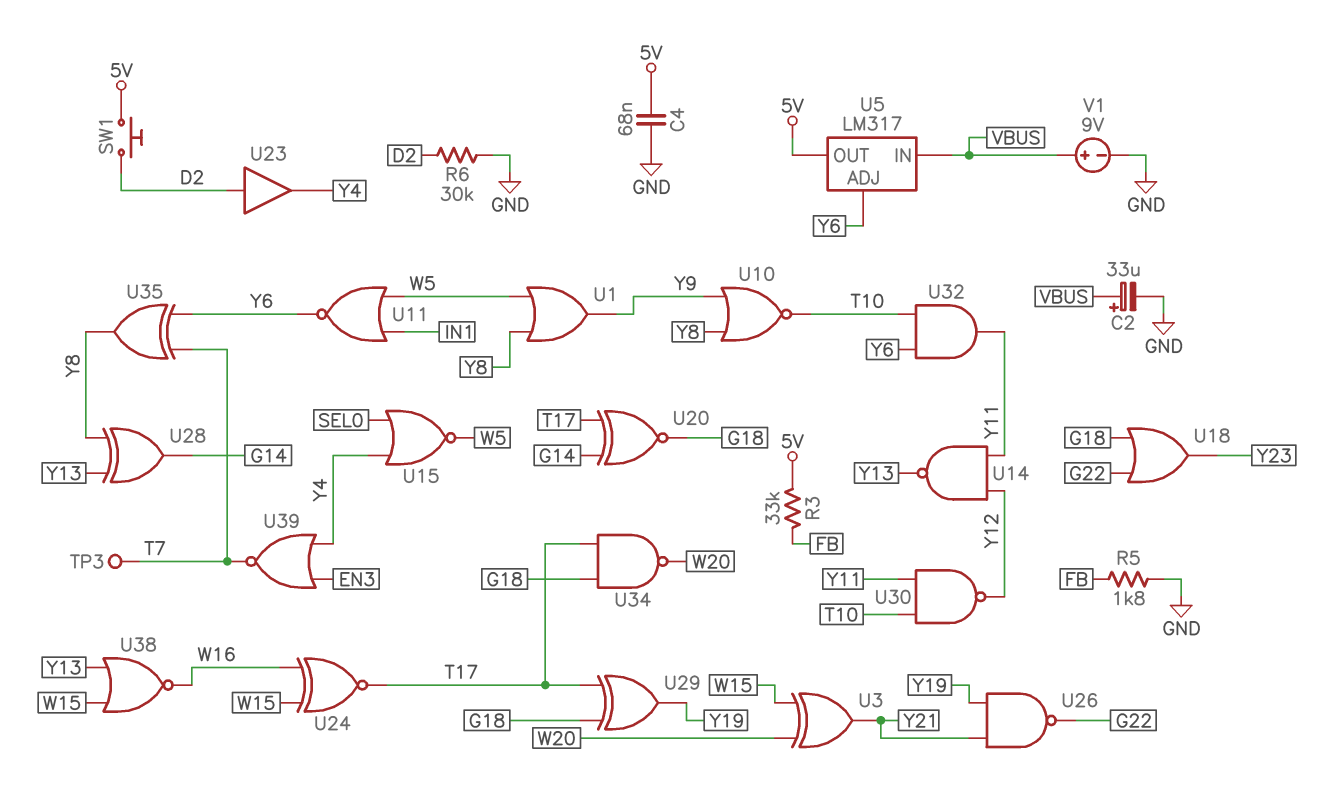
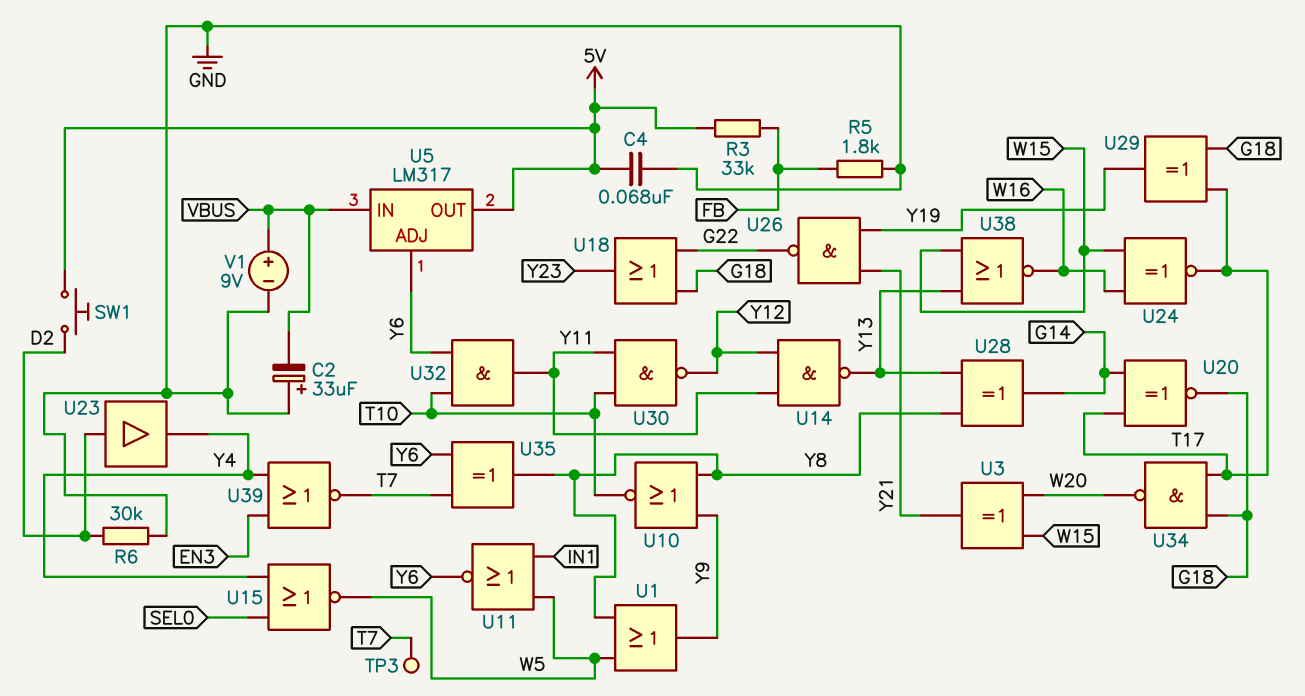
C2: 33uF (plus VBUS, minus GND) -> 33uF (plus GND, minus VBUS)

